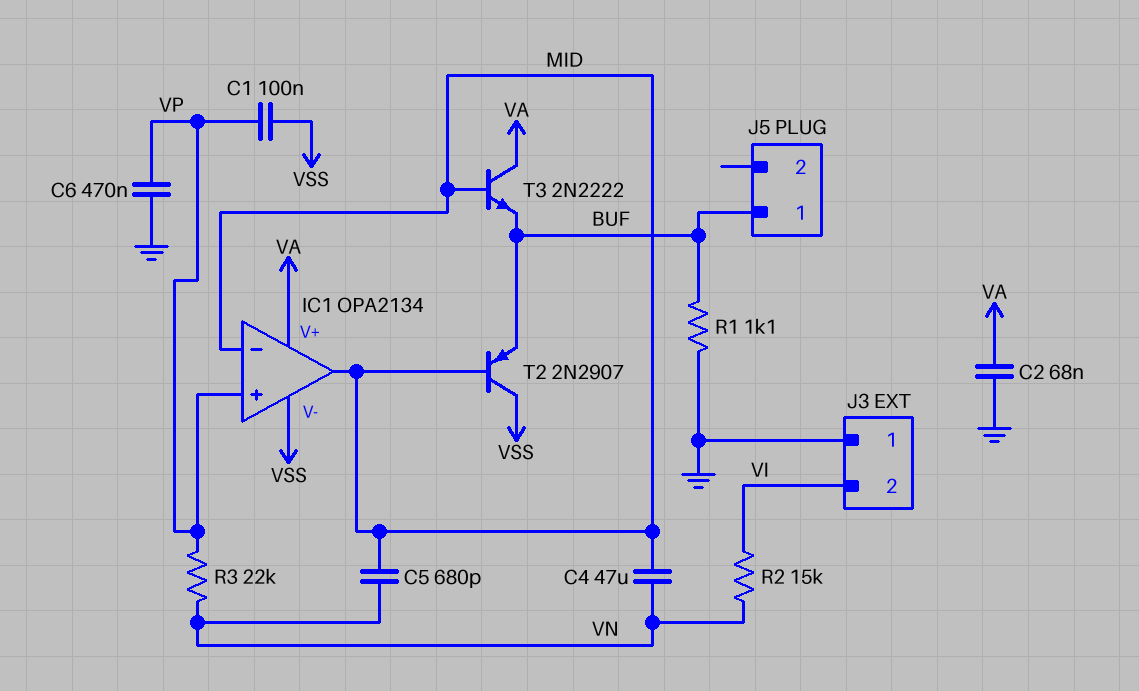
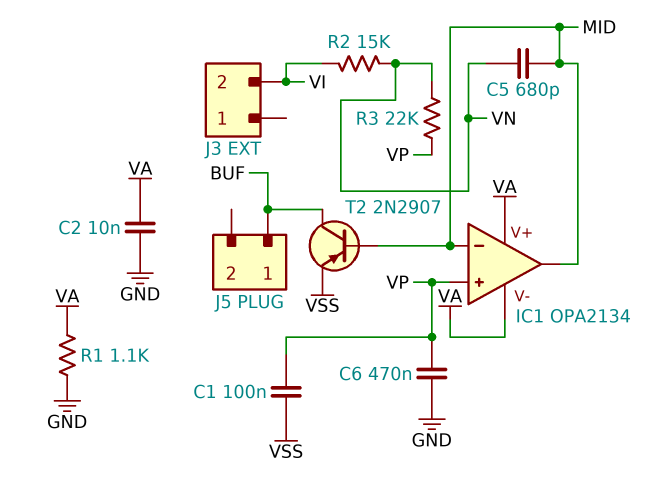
C2: 68nF (GND, VA) -> 10nF (GND, VA)
C4: 47uF (MID, VN) -> none
IC1 pin V-: VSS -> VA
J3 pin 1: GND -> none
R1: 1.1k (BUF, GND) -> 1.1k (GND, VA)
T2: PNP 2N2907 (B MID, C VSS, E BUF) -> PNP 2N2907 (B MID, C BUF, E VSS)
T3: NPN 2N2222 (B MID, C VA, E BUF) -> none

